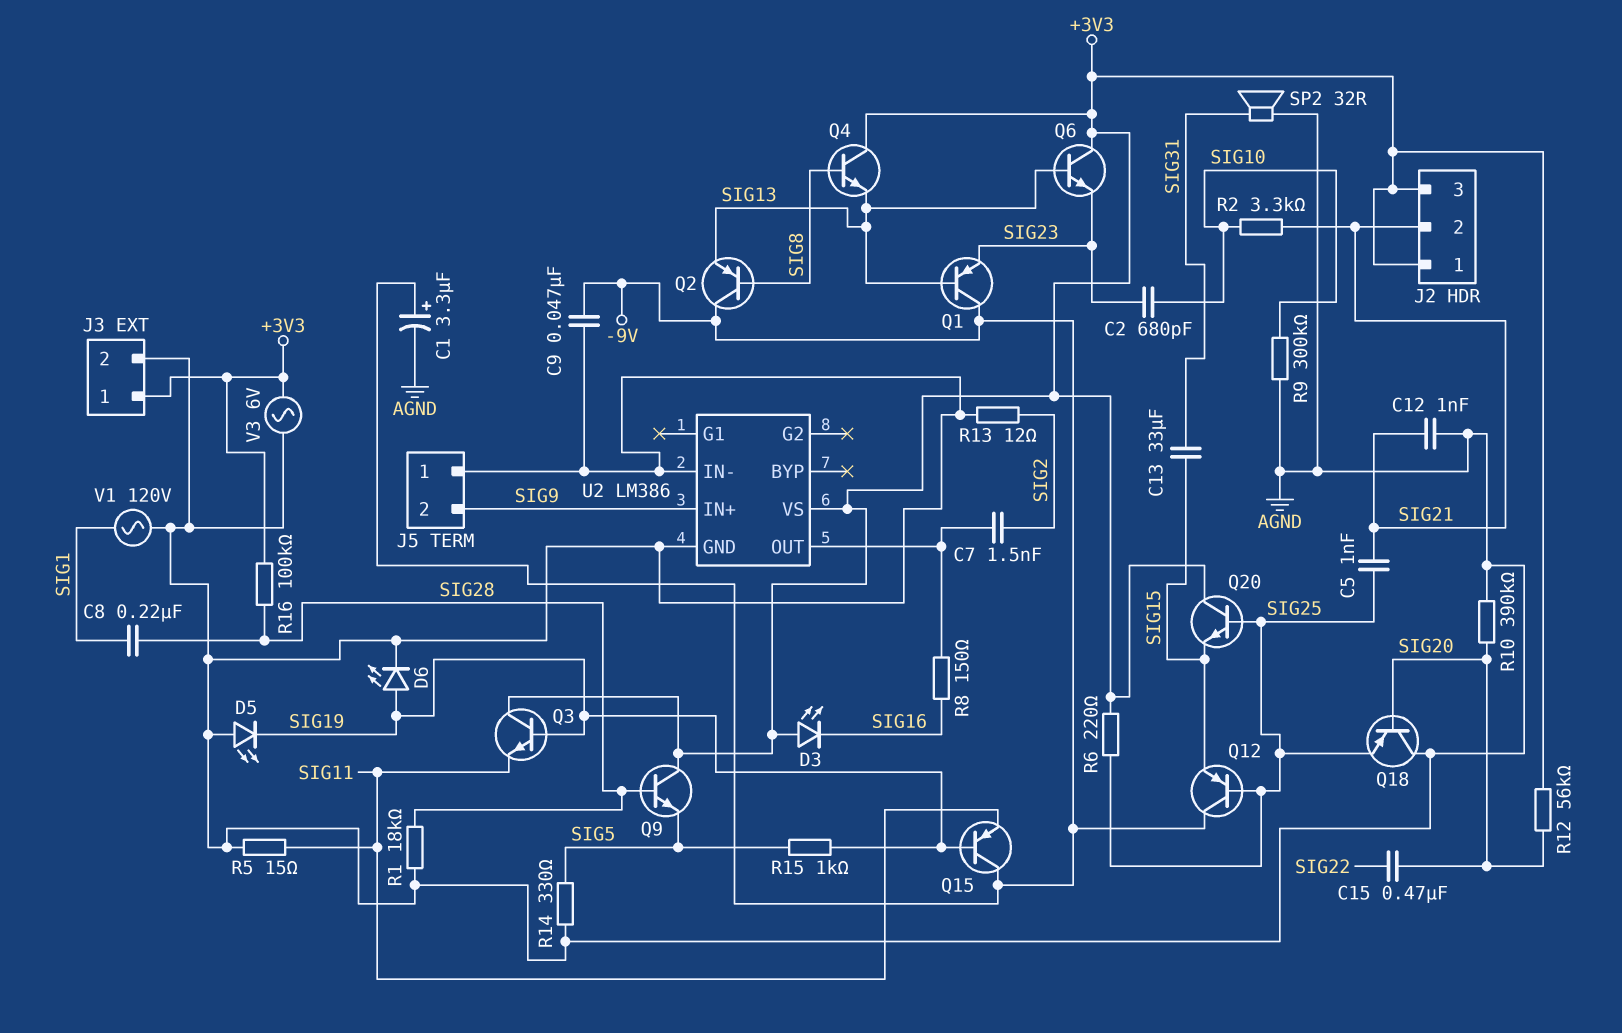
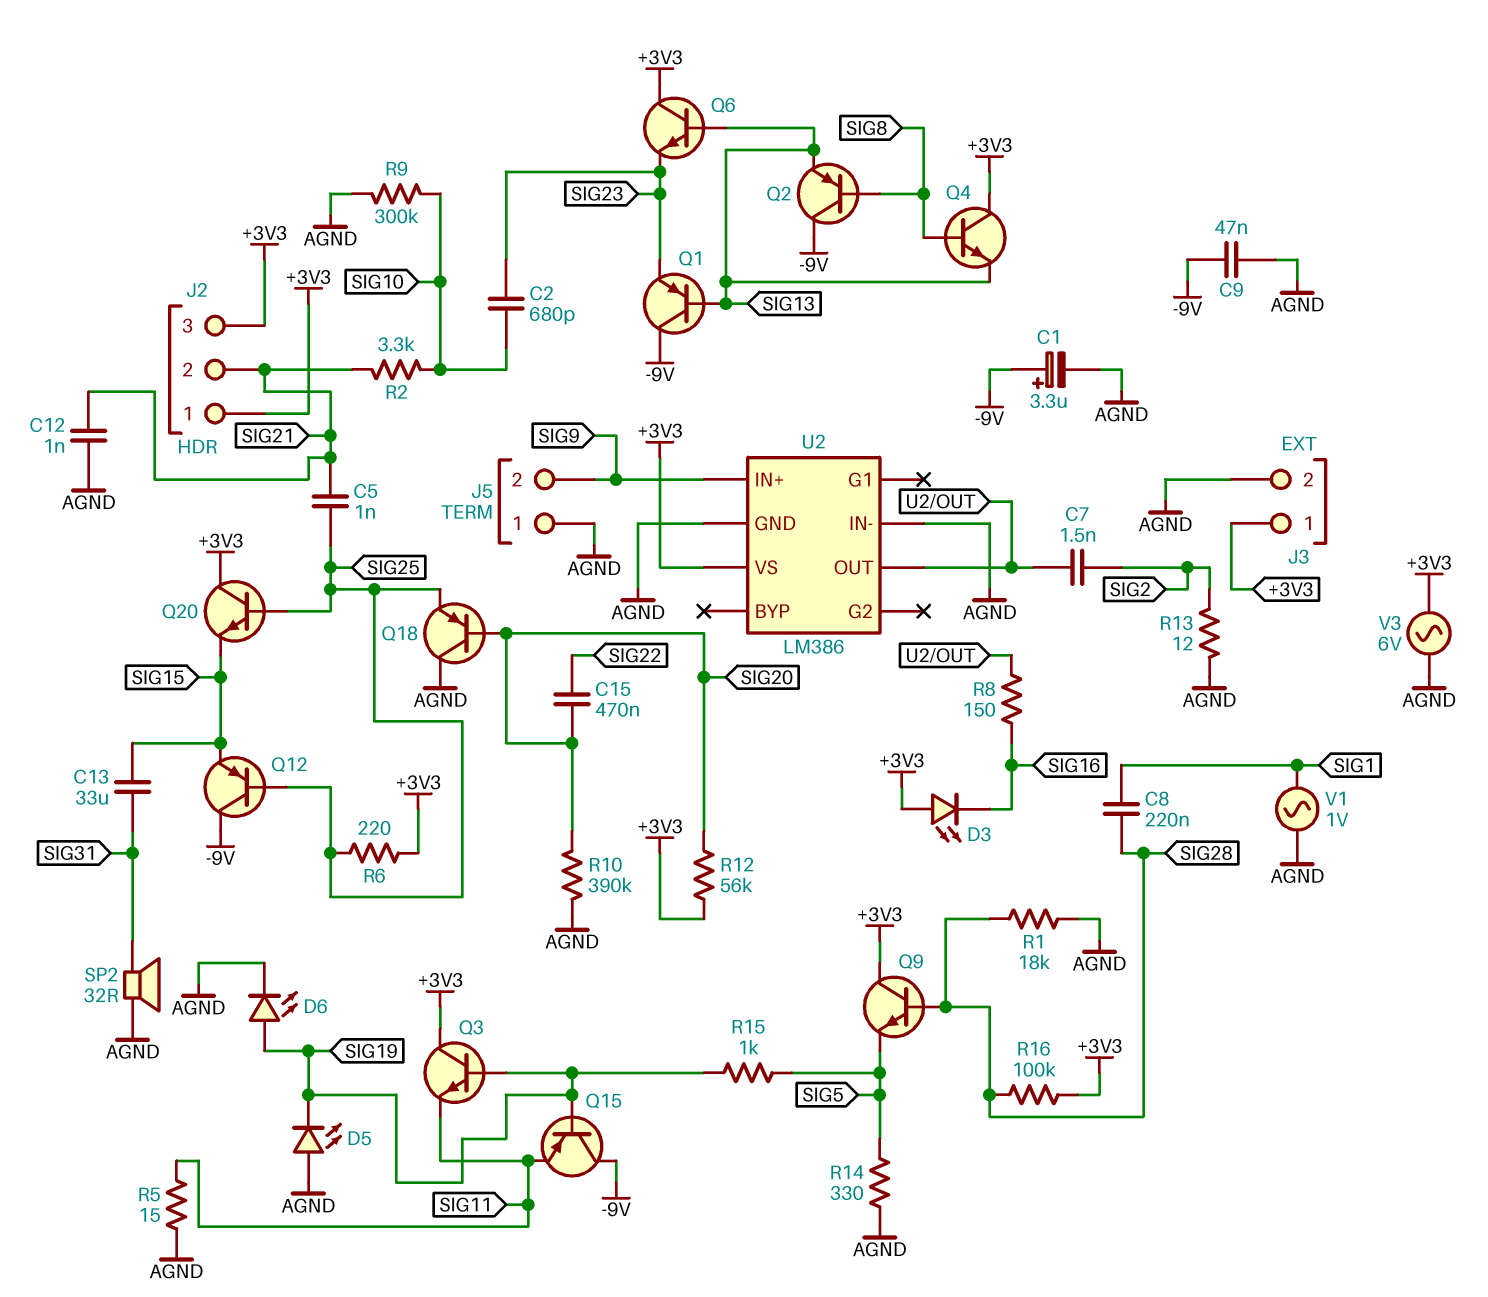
V1: AC 120V (AGND, SIG1) -> AC 1V (AGND, SIG1)

